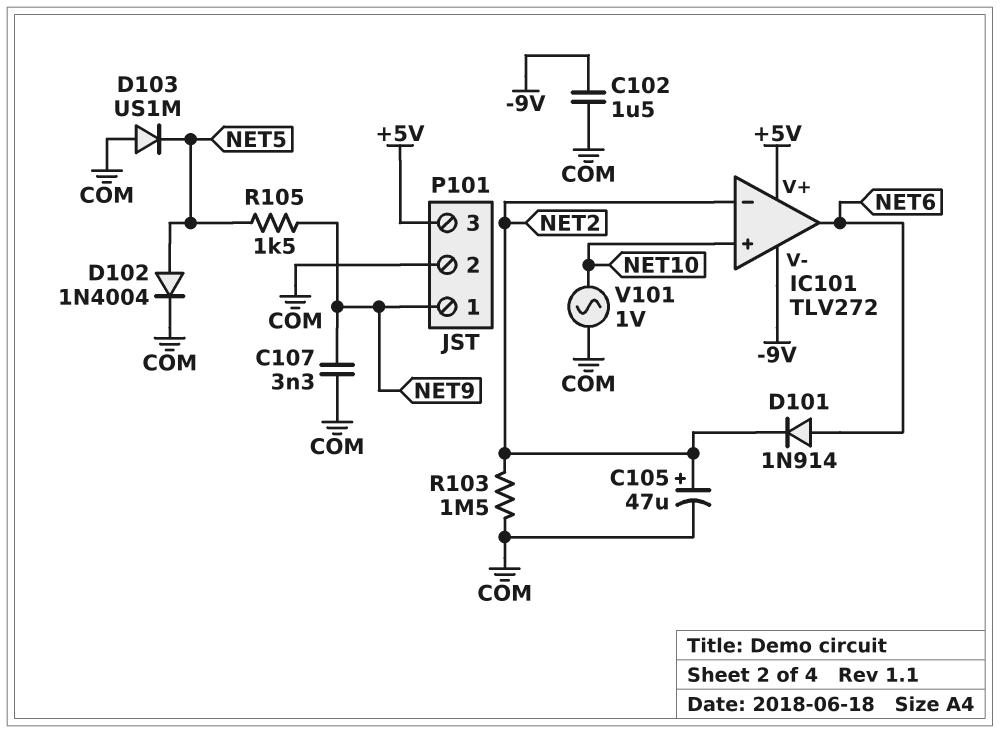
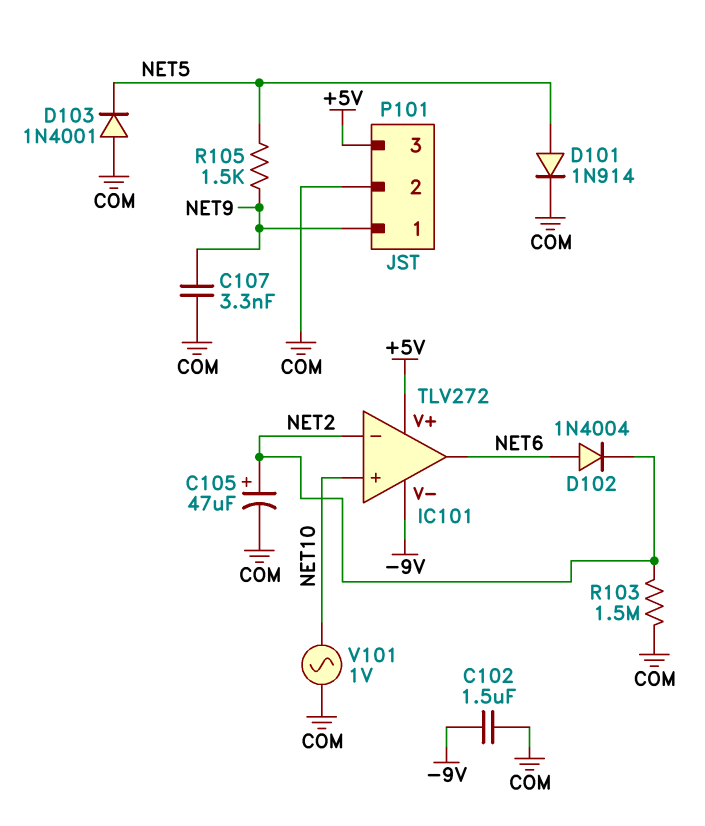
D101: diode 1N914 (A NET6, K NET2) -> diode 1N914 (A NET5, K COM)
D102: diode 1N4004 (A NET5, K COM) -> diode 1N4004 (A NET6, K NET2)
D103: diode US1M (A COM, K NET5) -> diode 1N4001 (A COM, K NET5)

